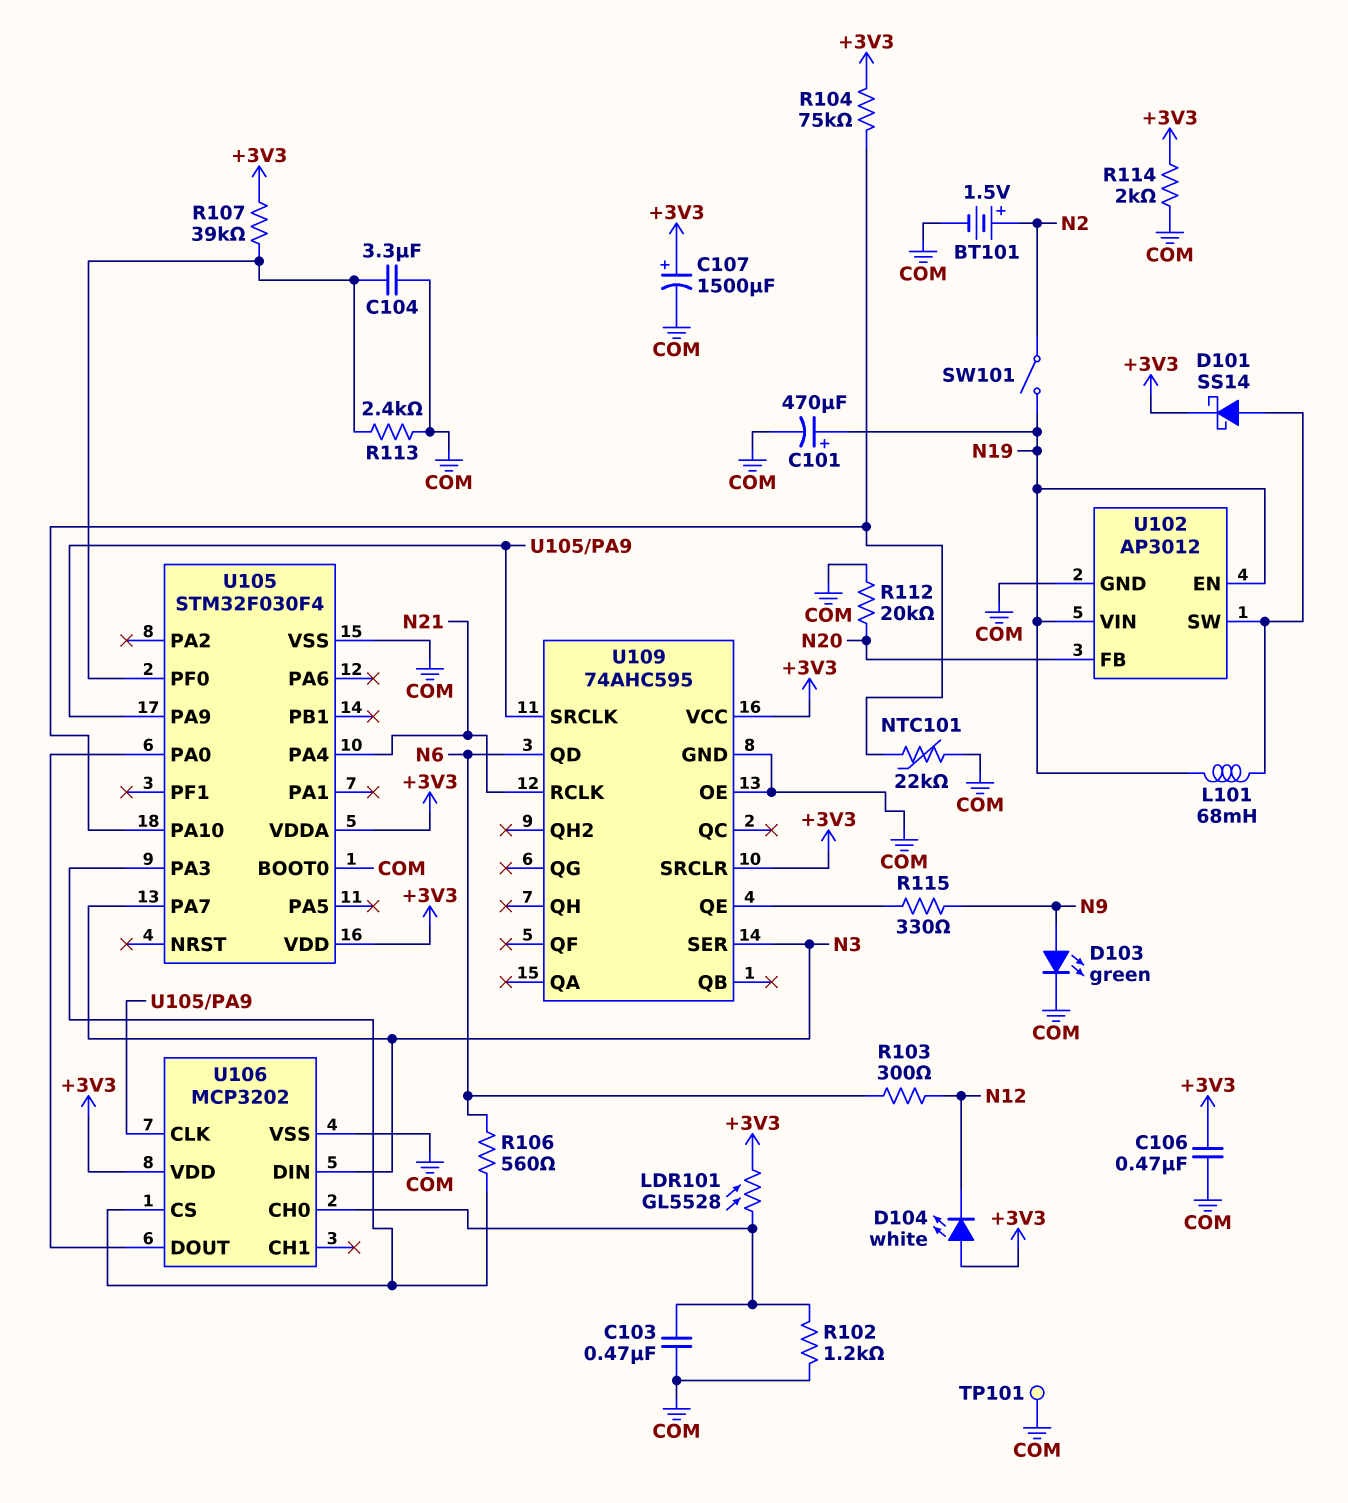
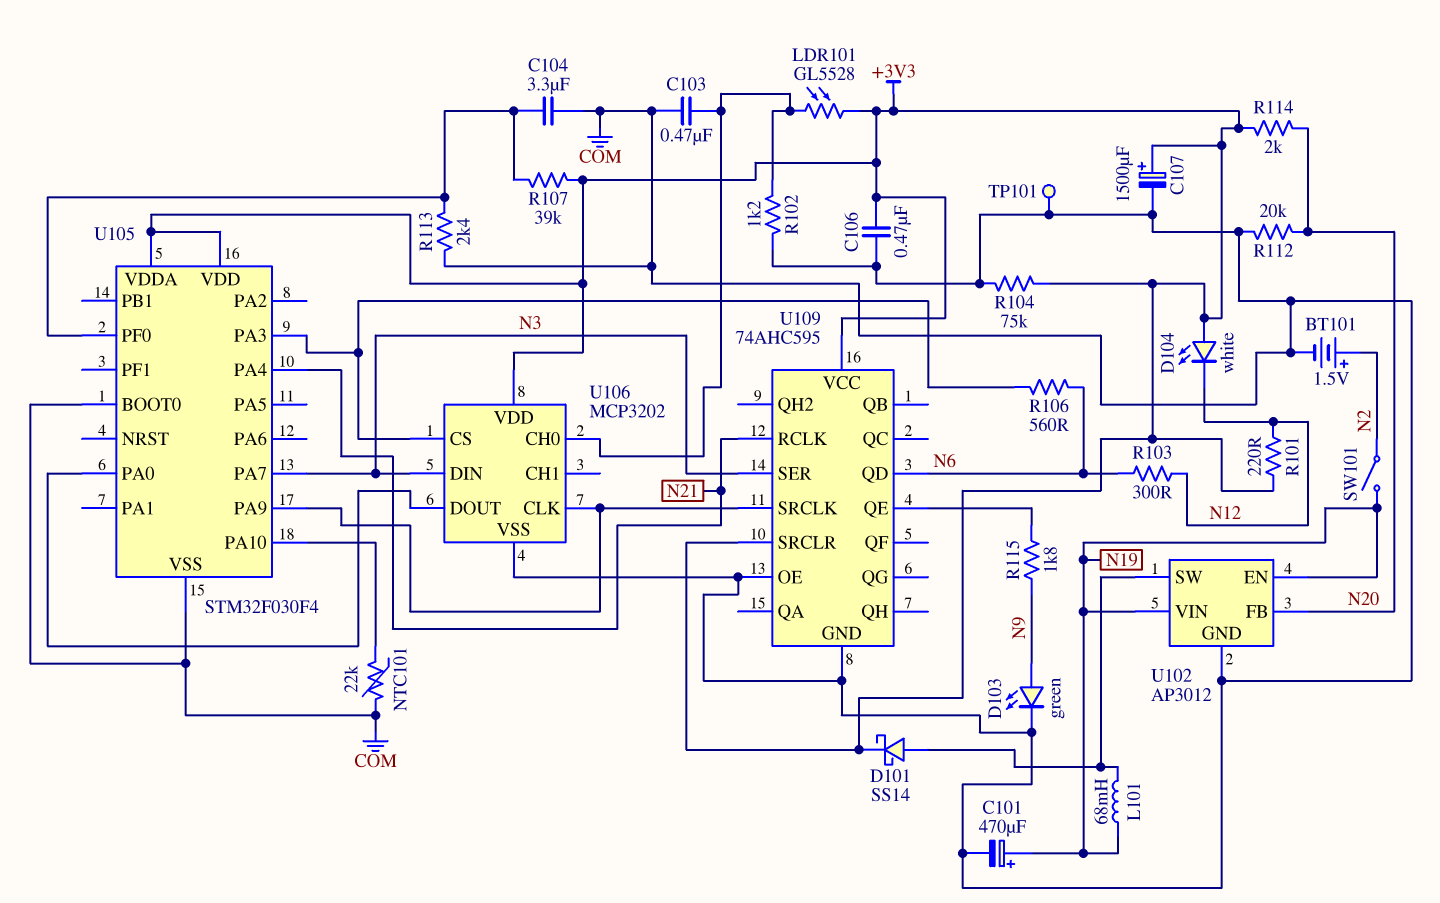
R101: none -> 220 (+3V3, N12)
R104: 75k (+3V3, U105/PA10) -> 75k (+3V3, COM)
R114: 2k (+3V3, COM) -> 2k (+3V3, N20)
R115: 330 (N9, U109/QE) -> 1.8k (N9, U109/QE)

